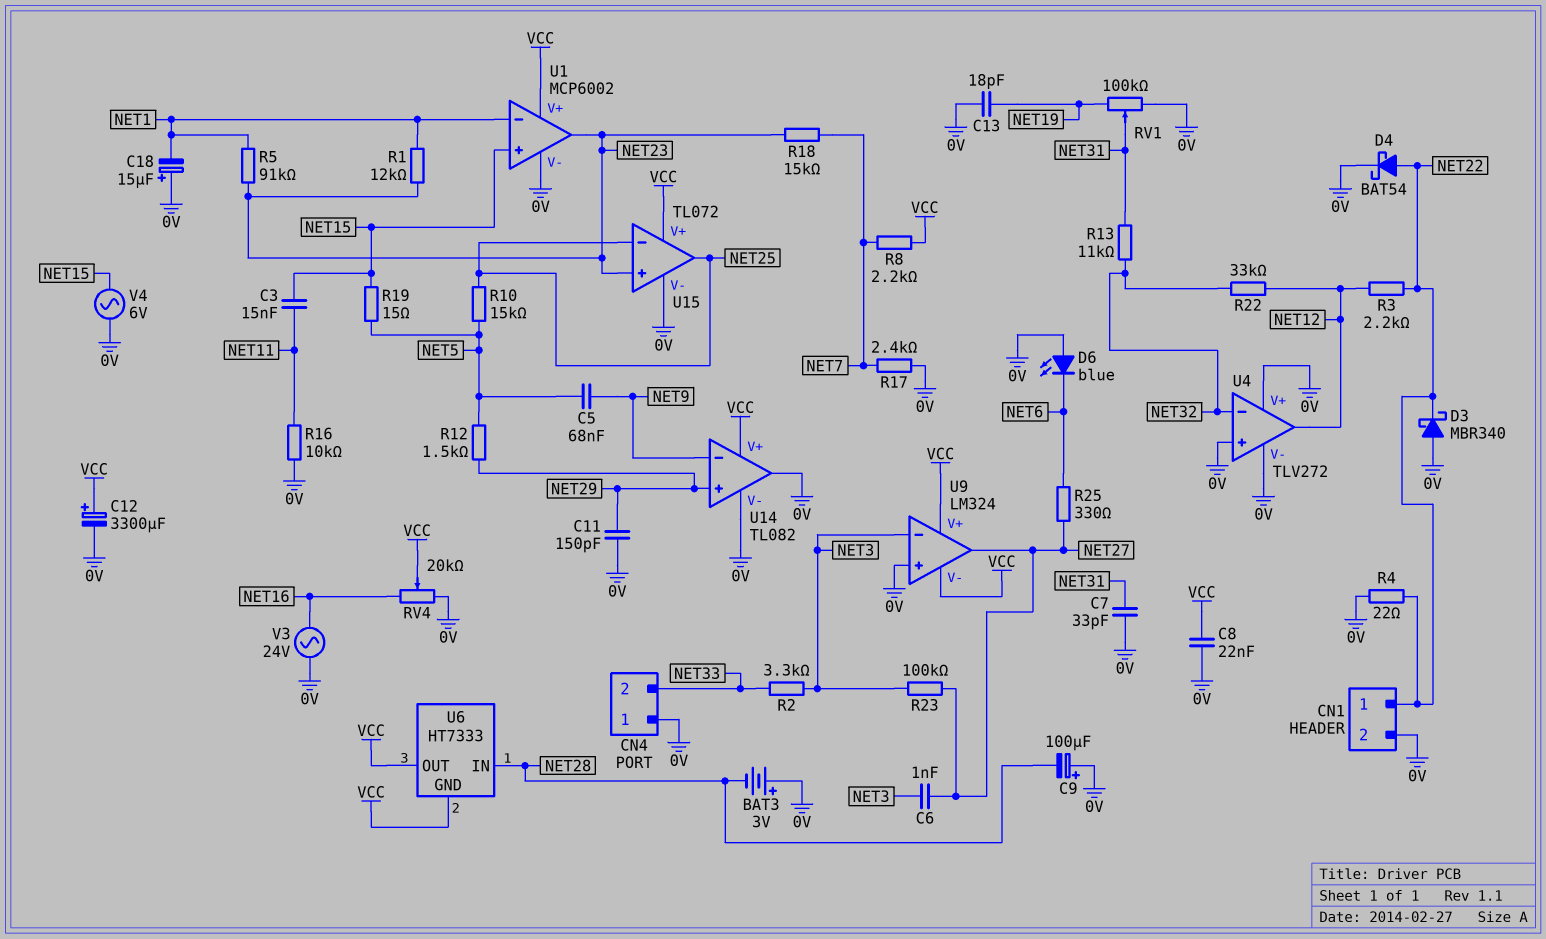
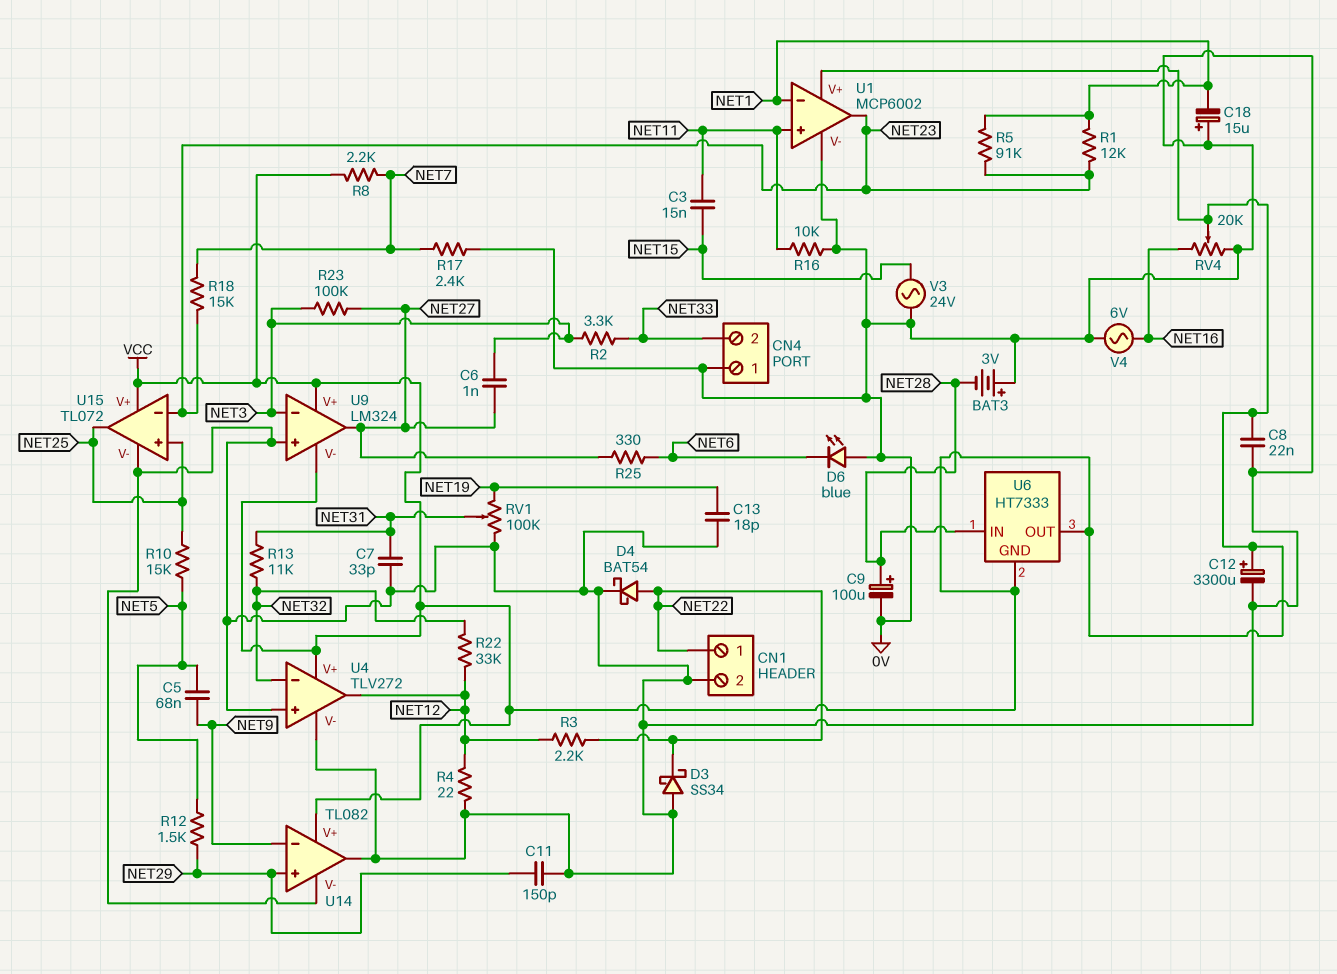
C9: 100uF (plus 0V, minus NET28) -> 100uF (plus NET28, minus 0V)
D3: schottky MBR340 (A 0V, K NET22) -> schottky SS34 (A 0V, K NET22)
R4: 22 (0V, NET22) -> 22 (0V, NET12)
R19: 15 (NET5, NET15) -> none
U1 pin in+: NET15 -> NET11
U4 pin V+: 0V -> VCC
U15 pin in+: NET23 -> NET25
U15 pin in-: NET25 -> NET23
V3: AC 24V (0V, NET16) -> AC 24V (0V, NET15)
V4: AC 6V (0V, NET15) -> AC 6V (0V, NET16)

